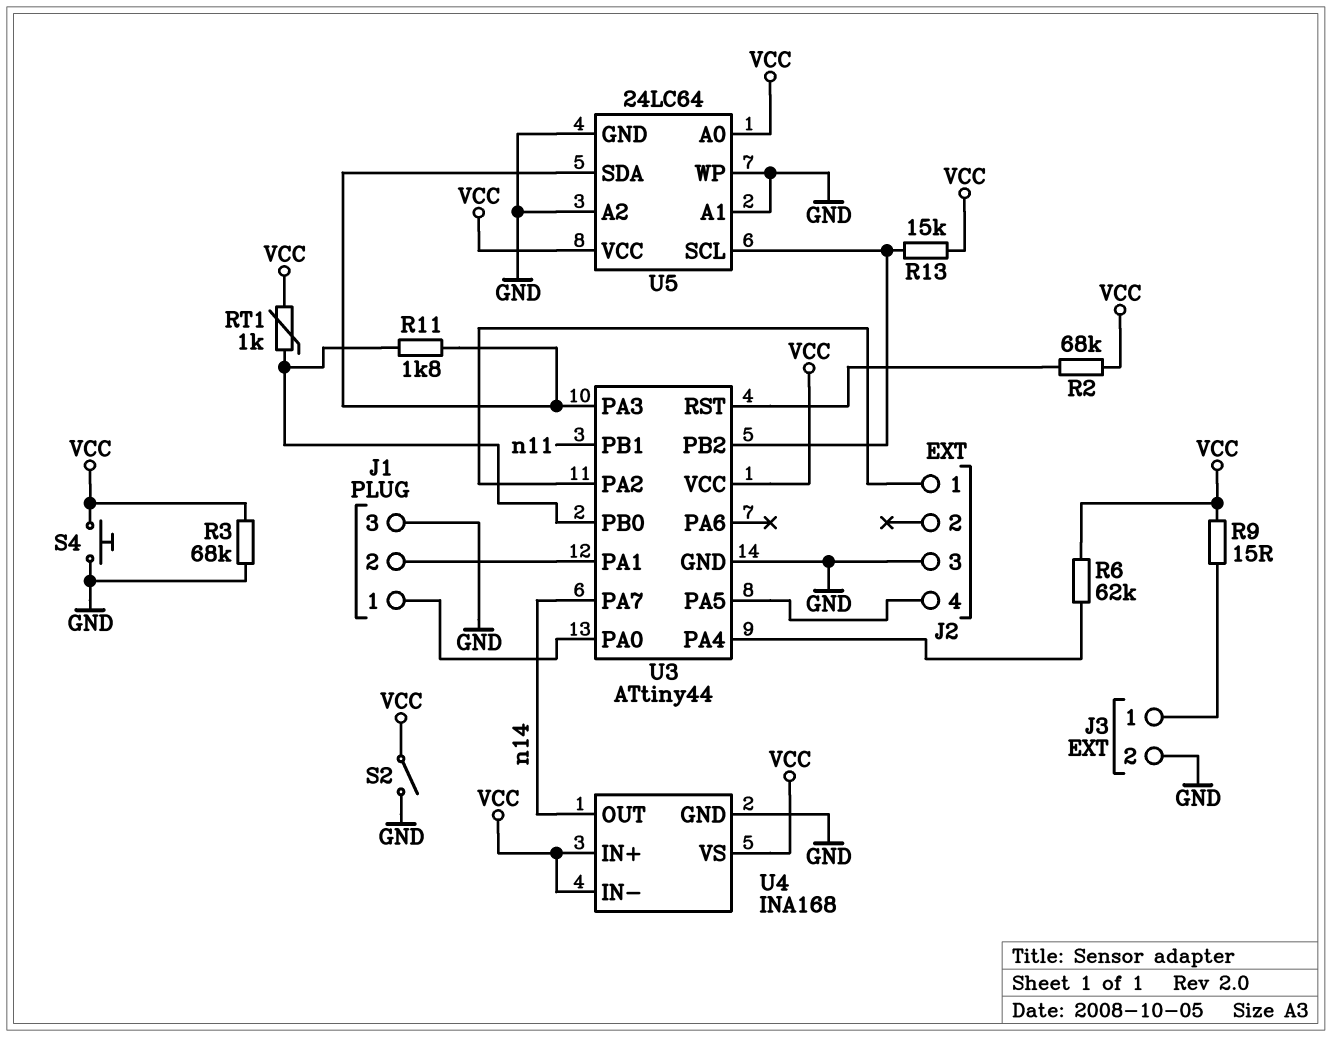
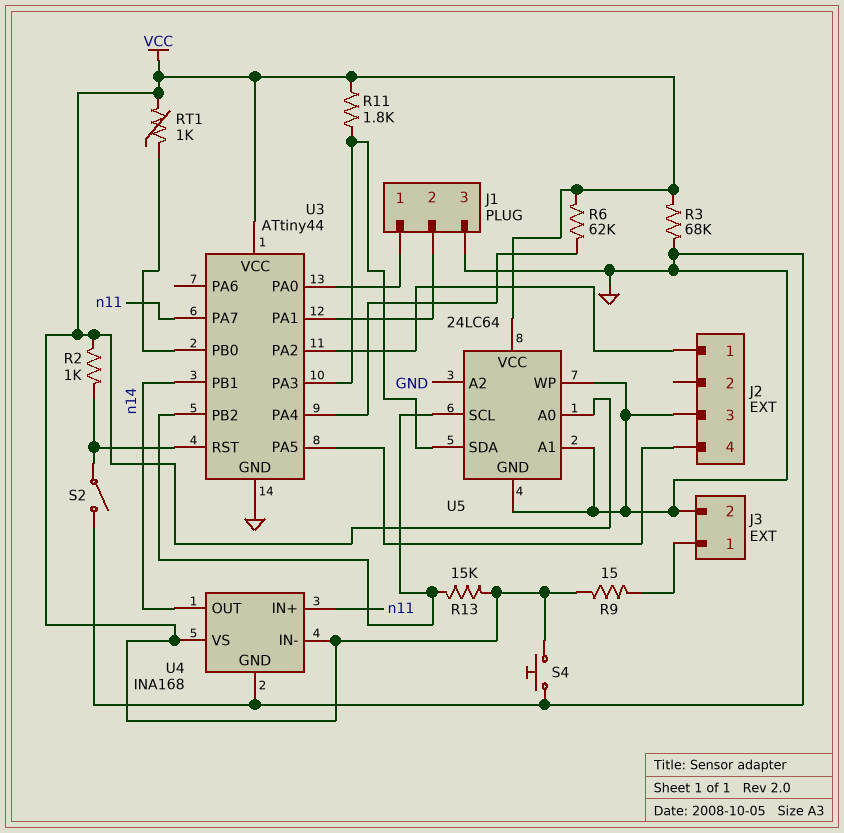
R2: 68k (U3/RST, VCC) -> 1k (U3/RST, VCC)
R11: 1.8k (U3/PA3, U3/PB0) -> 1.8k (U3/PA3, VCC)
S2: switch (GND, VCC) -> switch (GND, U3/RST)
U3 pin PA7: n14 -> n11
U3 pin PB1: n11 -> n14
U4 pin IN+: VCC -> n11

